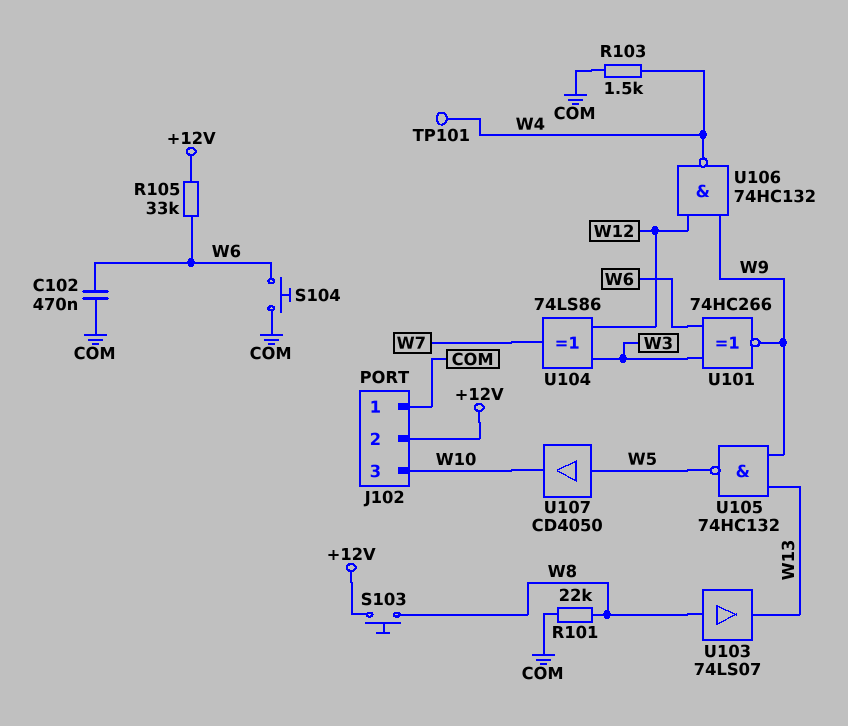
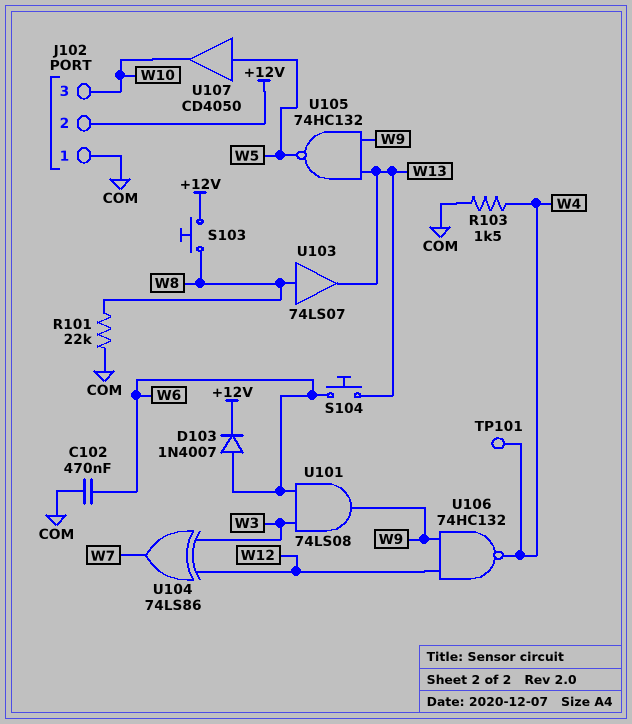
D103: none -> diode 1N4007 (A W6, K +12V)
R105: 33k (+12V, W6) -> none
S104: button (COM, W6) -> button (W6, W13)
U101: XNOR 74HC266 (in W3, in W6, out W9) -> AND 74LS08 (in W3, in W6, out W9)

